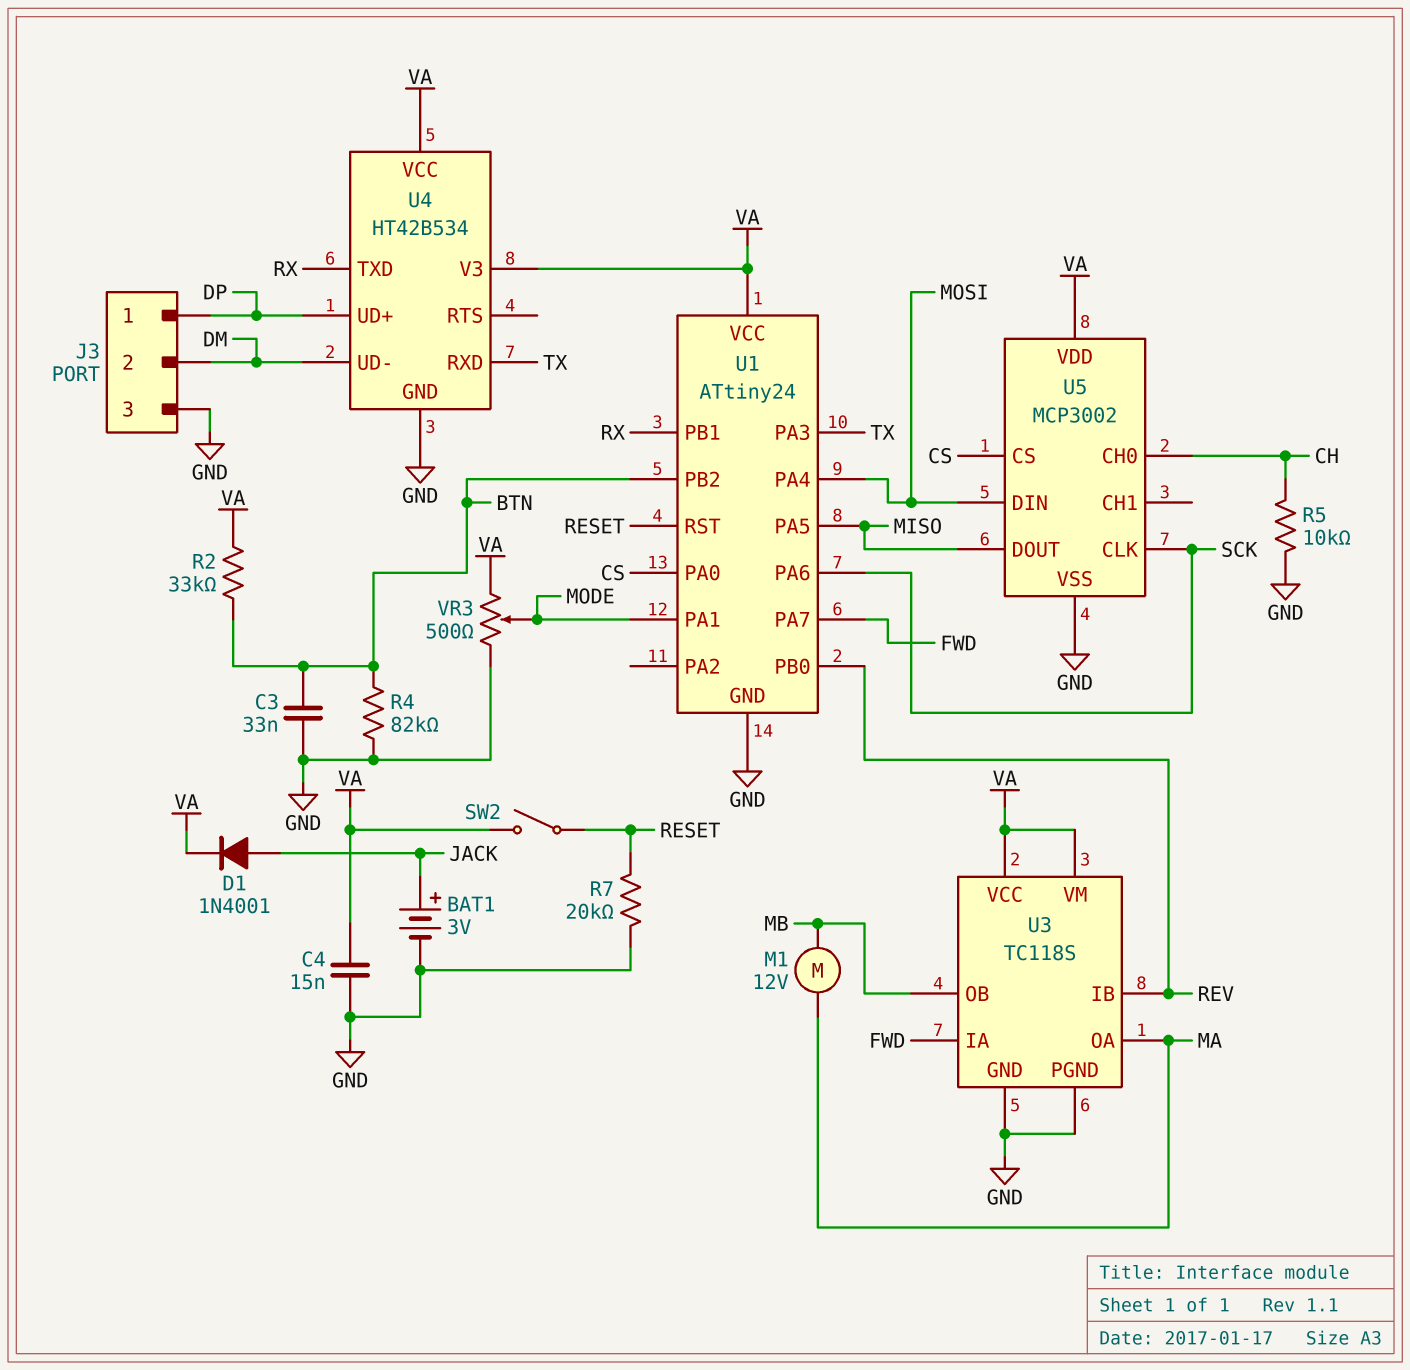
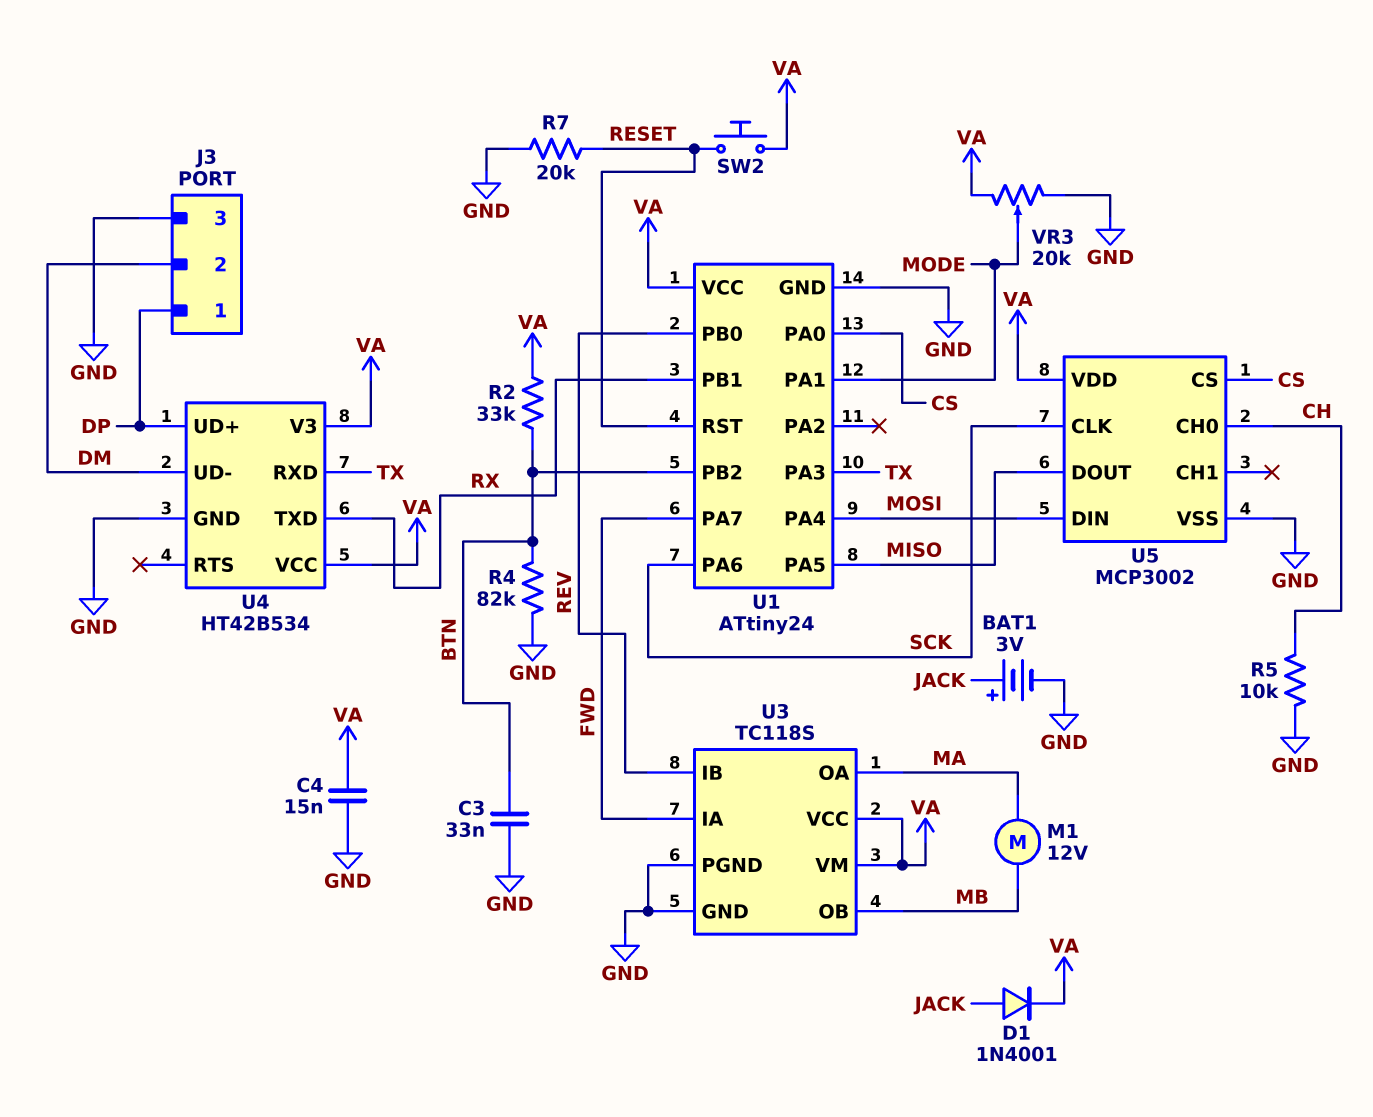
SW2: switch (RESET, VA) -> button (RESET, VA)
VR3: 500 (GND, VA, wiper MODE) -> 20k (GND, VA, wiper MODE)

